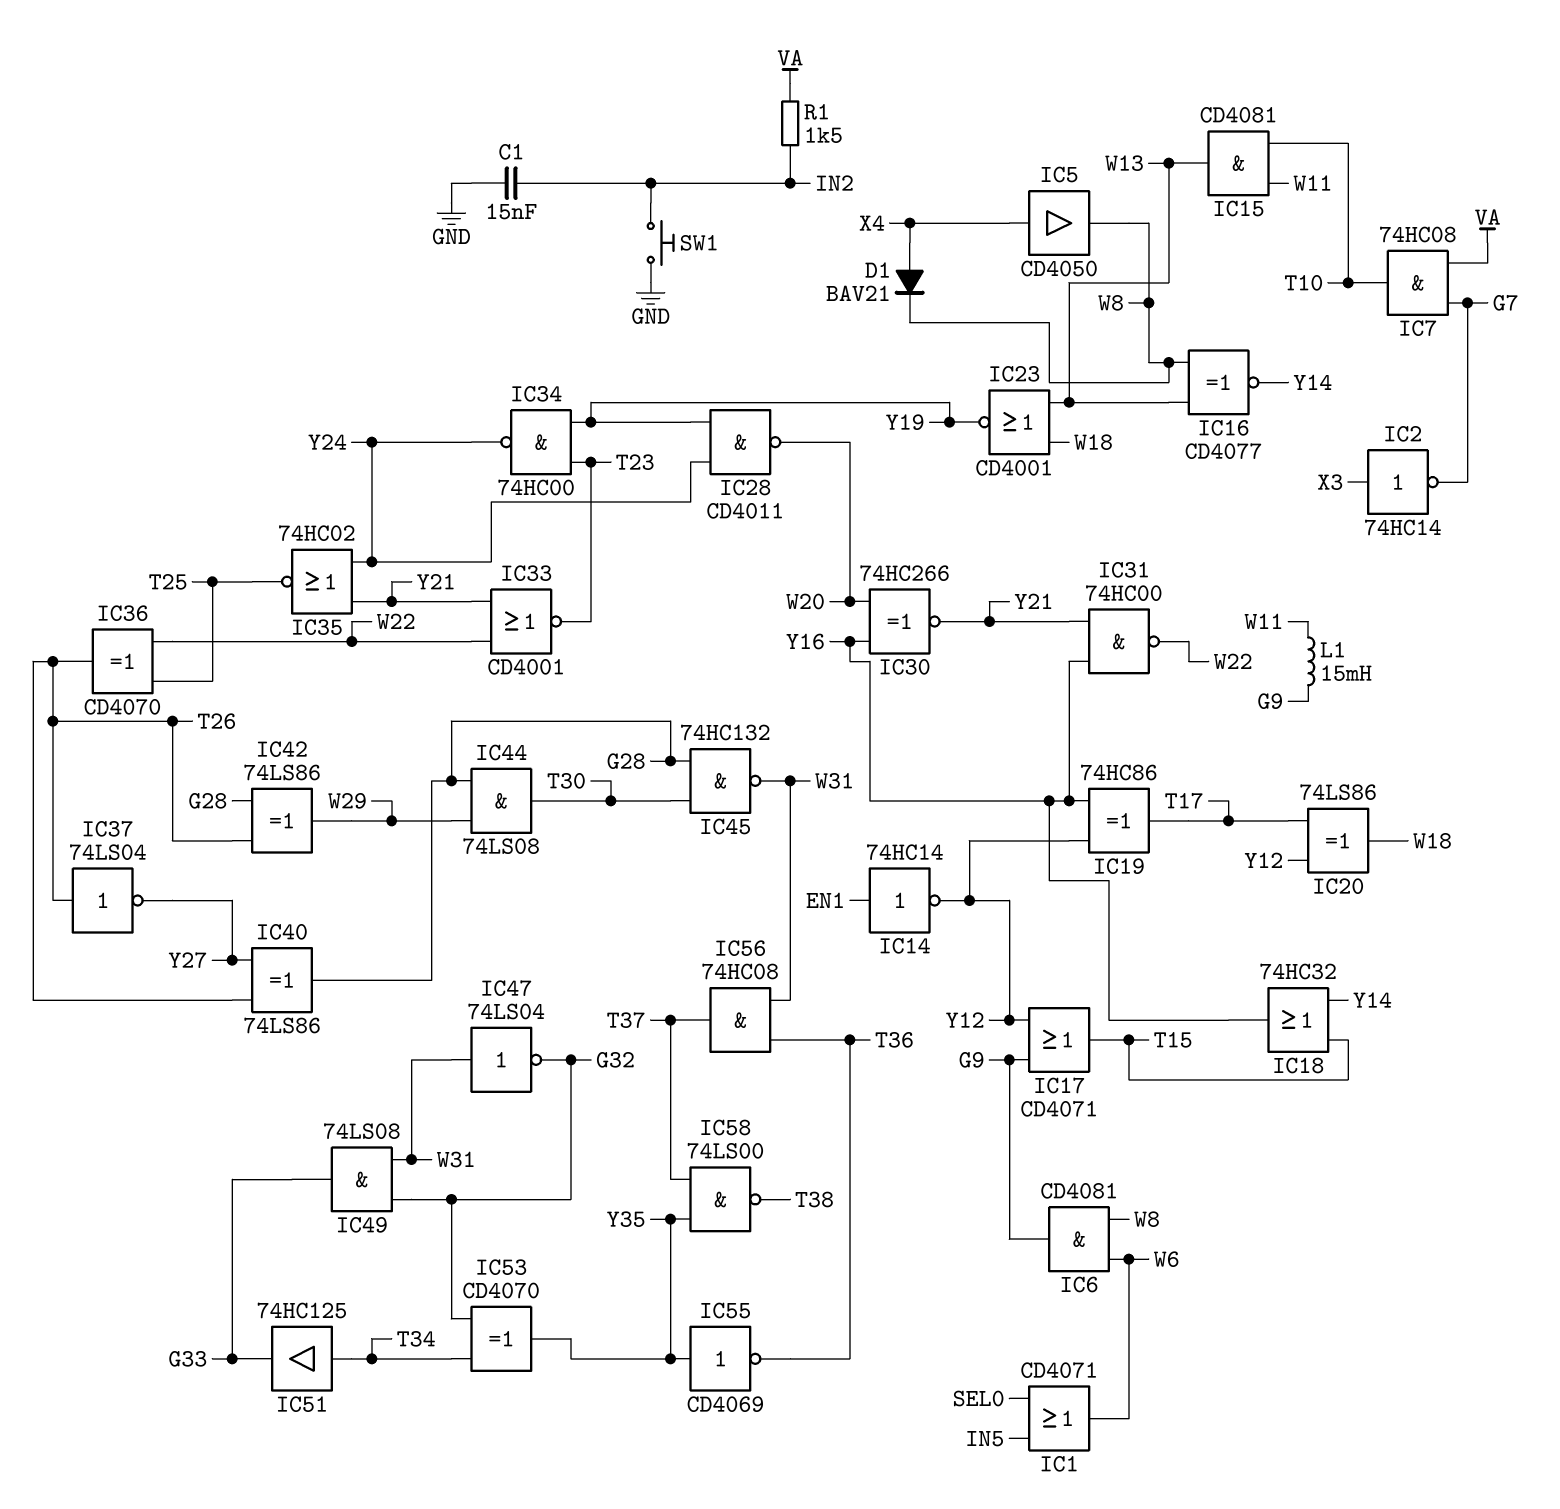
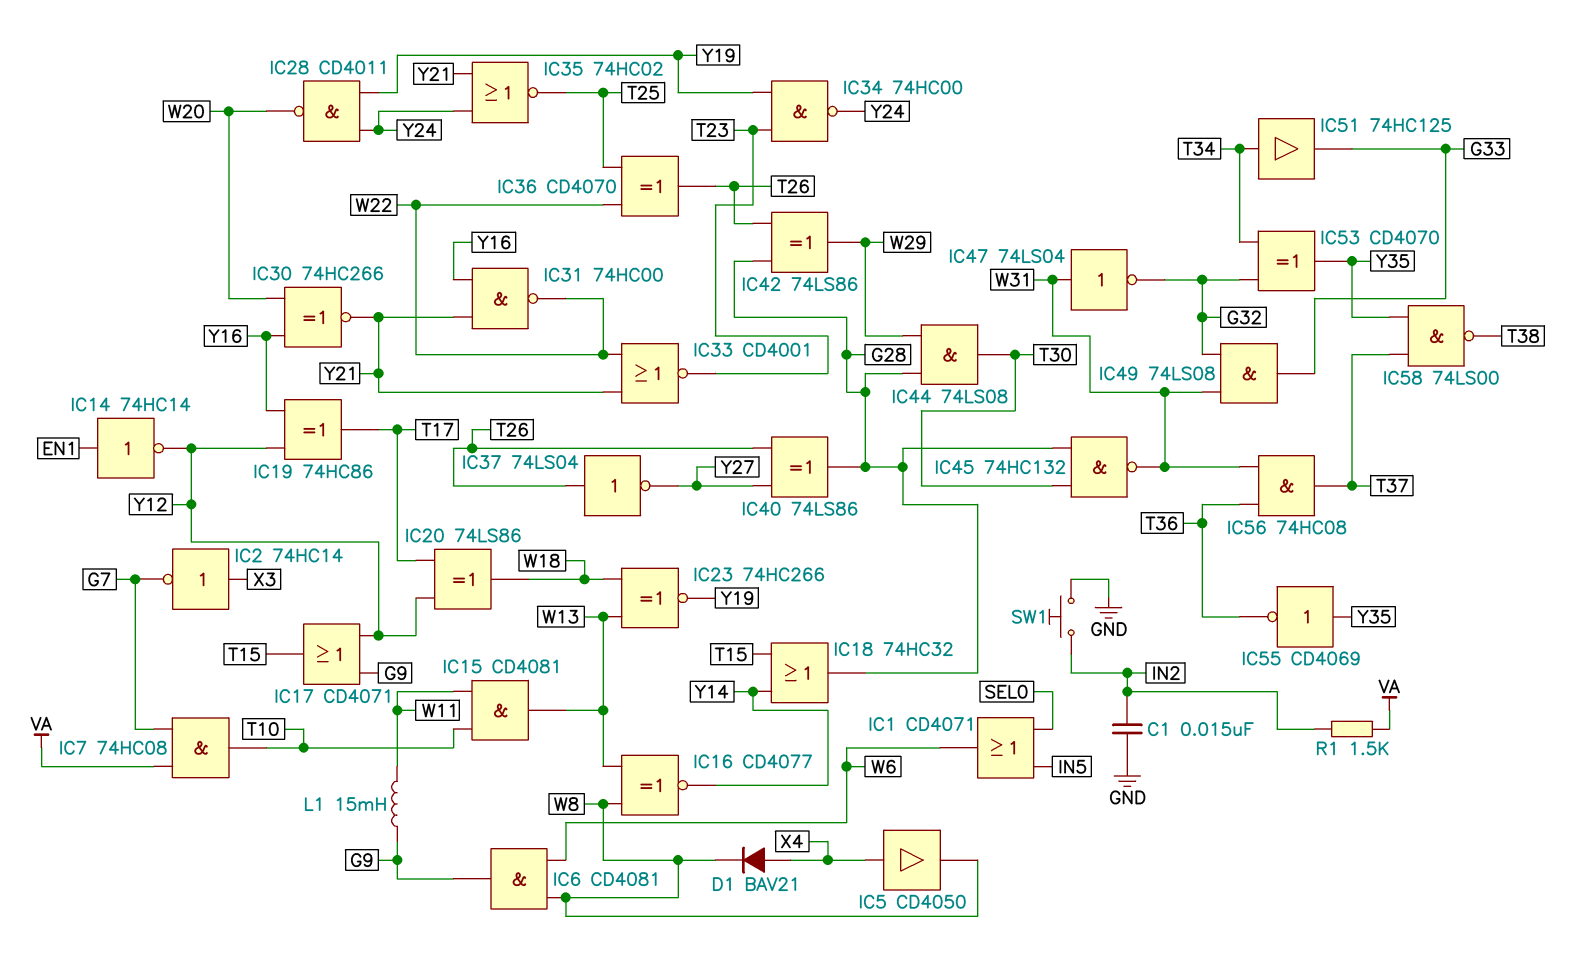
IC18: OR 74HC32 (in T15, in Y14, out Y16) -> OR 74HC32 (in T15, in Y14, out G28)
IC23: NOR CD4001 (in W13, in W18, out Y19) -> XNOR 74HC266 (in W13, in W18, out Y19)

